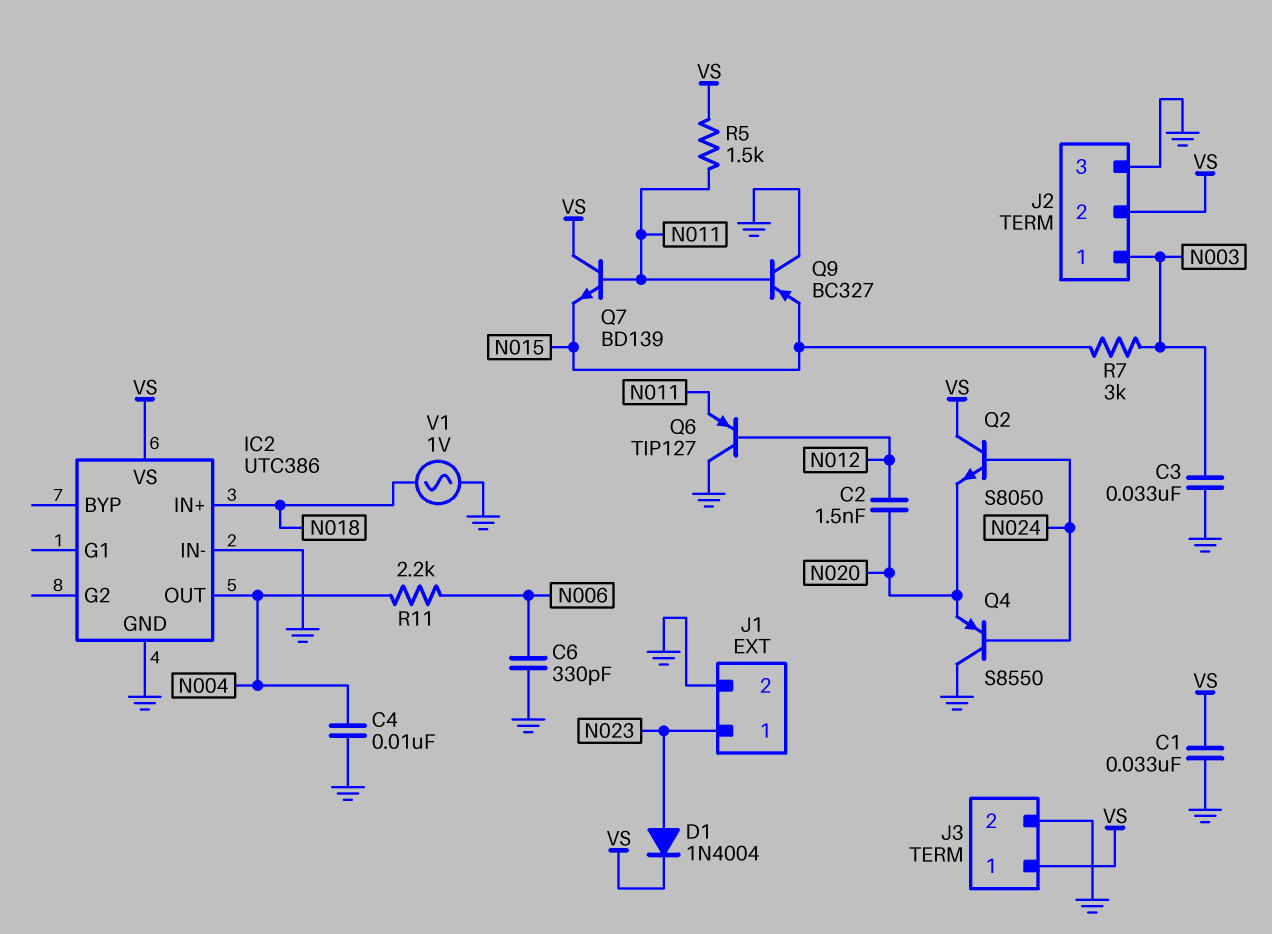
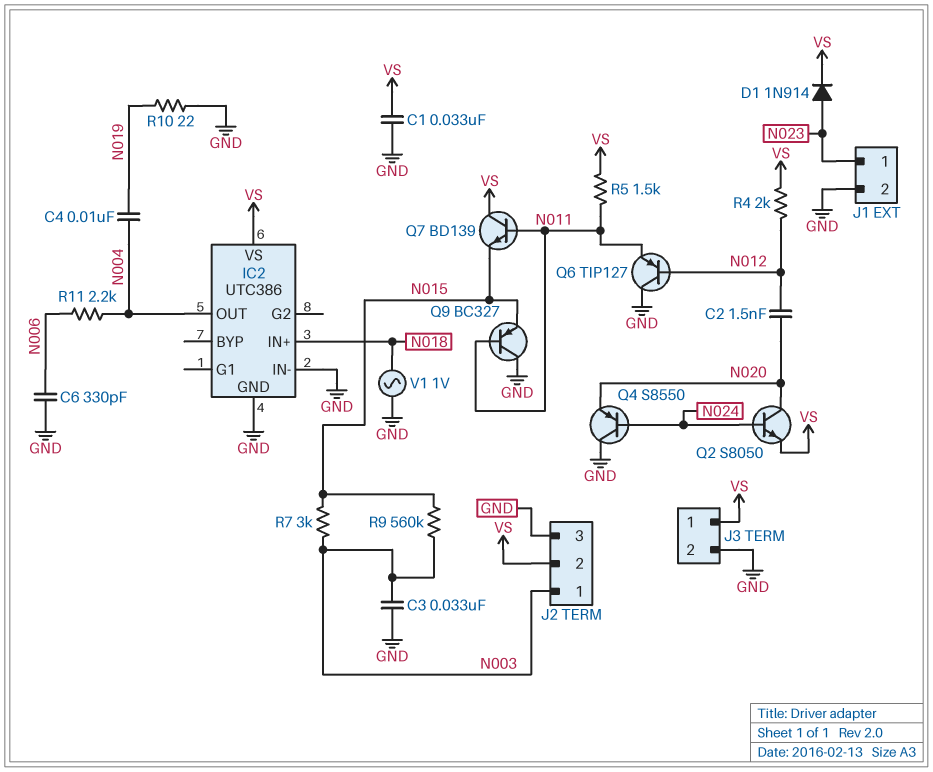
C4: 10nF (GND, N004) -> 10nF (N004, N019)
D1: diode 1N4004 (A N023, K VS) -> diode 1N914 (A N023, K VS)
Q2: NPN S8050 (B N024, C VS, E N020) -> NPN S8050 (B N024, C N020, E VS)
R4: none -> 2k (N012, VS)
R9: none -> 560k (N003, N015)
R10: none -> 22 (GND, N019)

